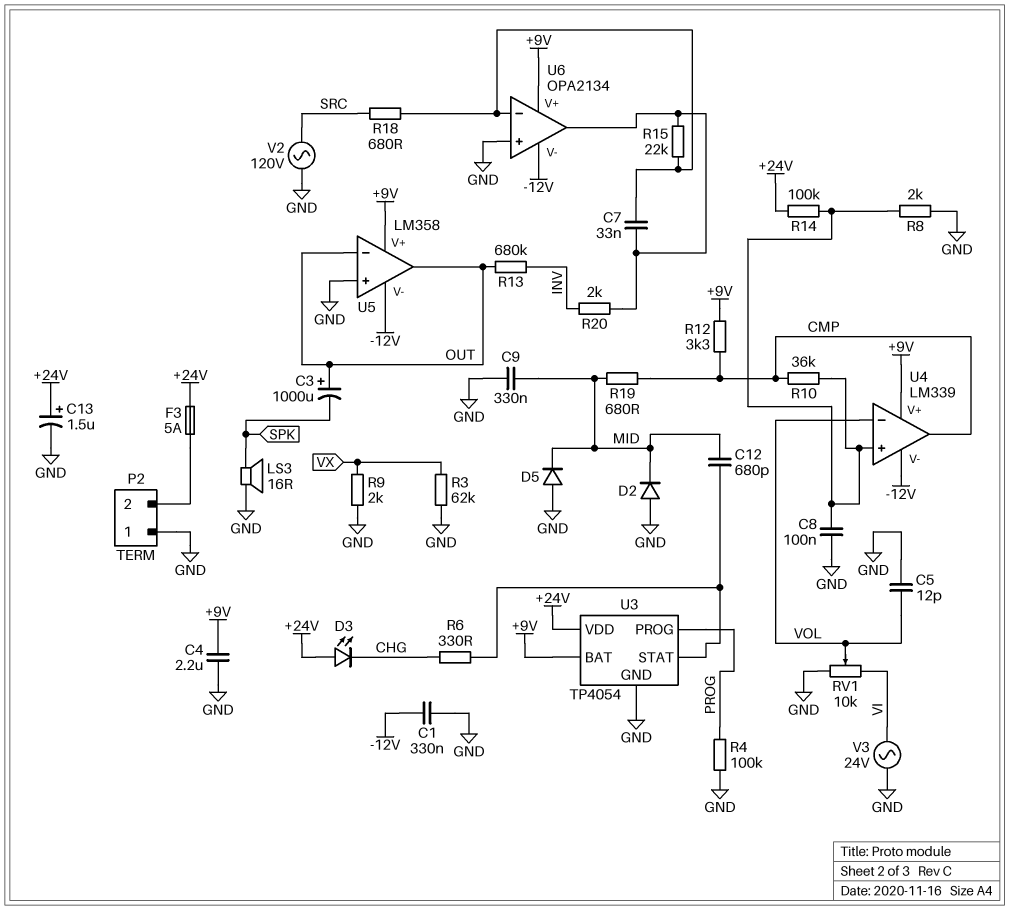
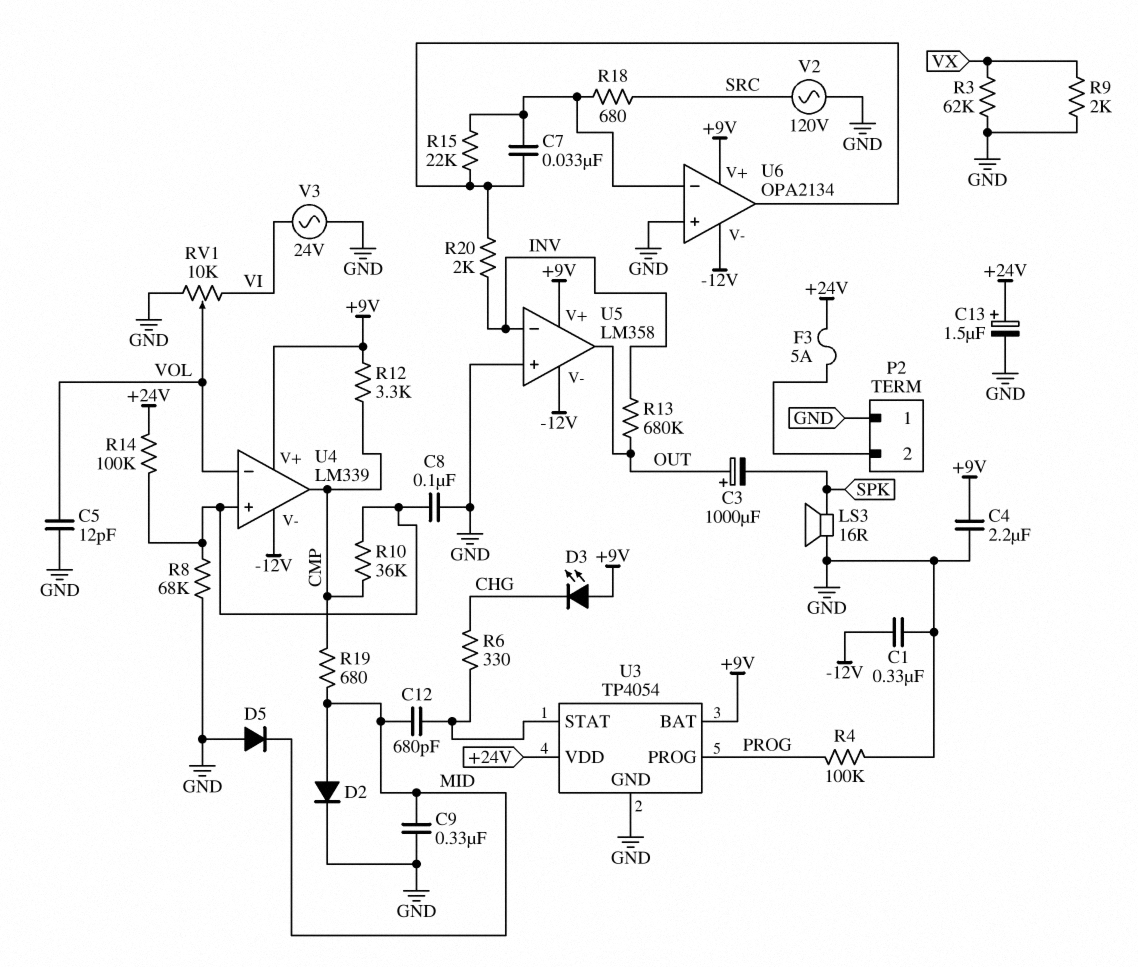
D2: diode (A GND, K MID) -> diode (A MID, K GND)
D3: LED (A +24V, K CHG) -> LED (A +9V, K CHG)
R8: 2k (GND, U4/in+) -> 68k (GND, U4/in+)
U5 pin in-: OUT -> INV

